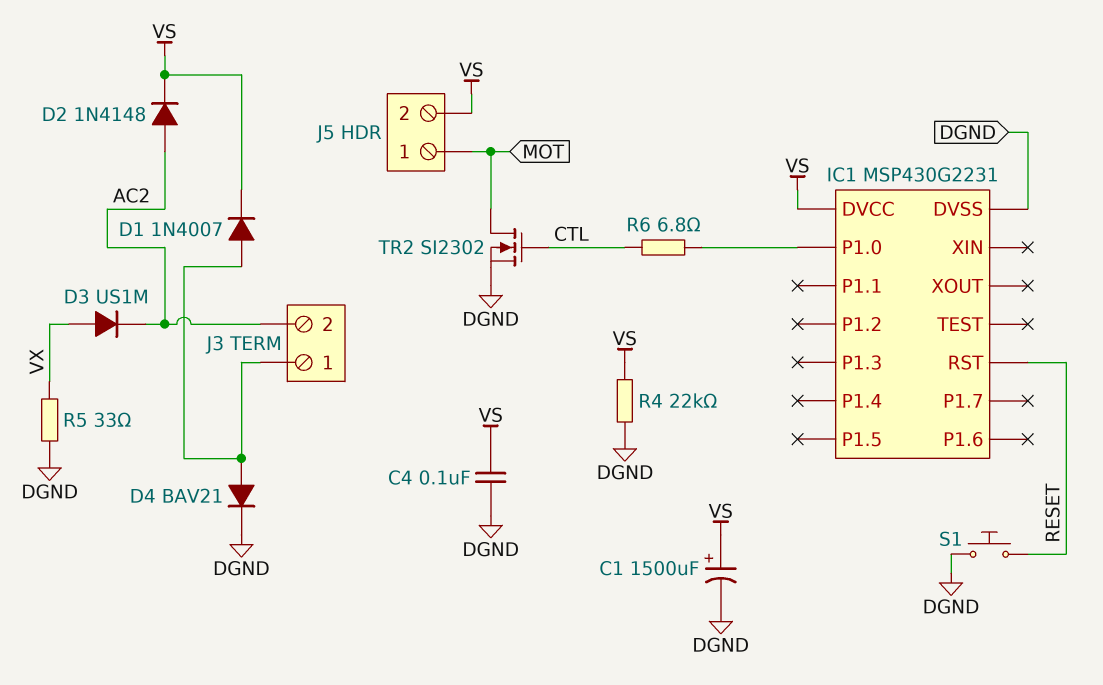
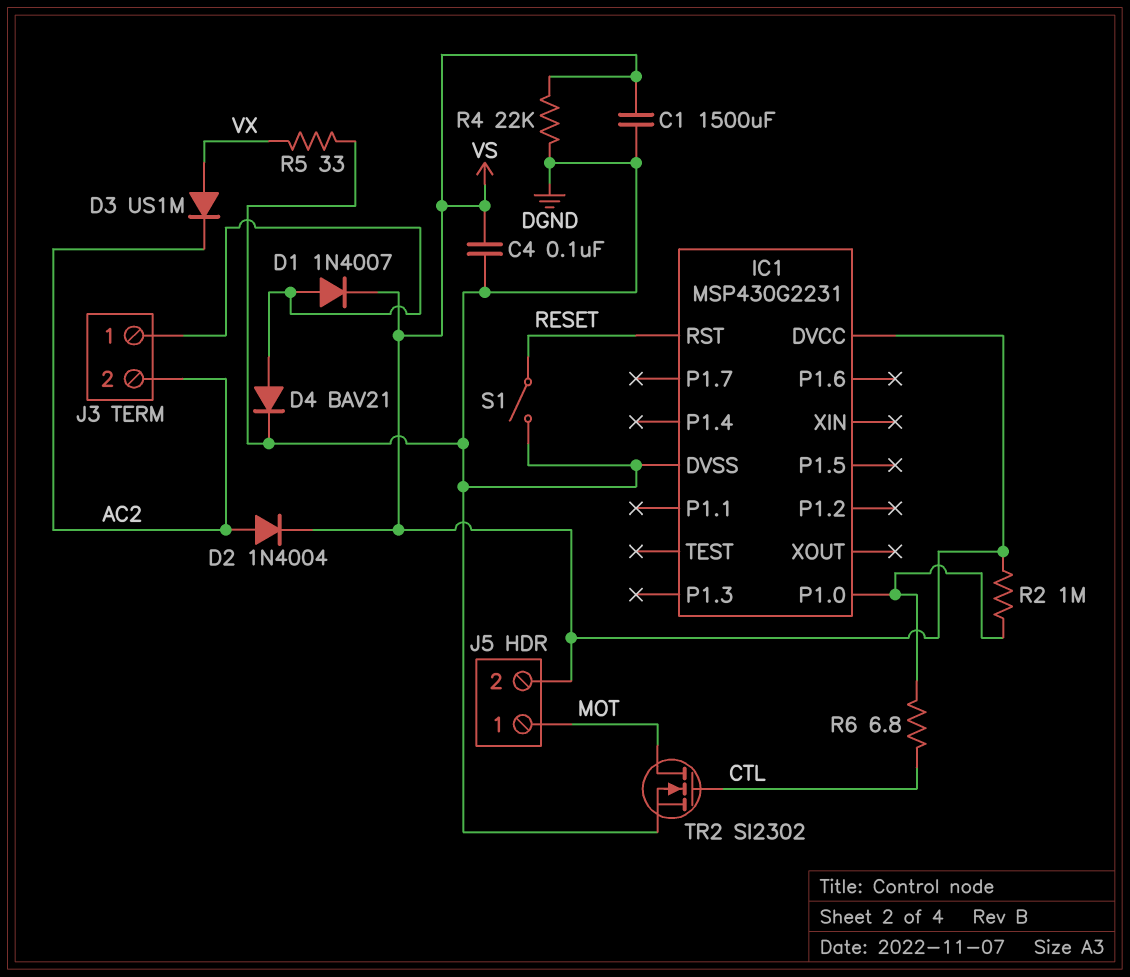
C1: 1500uF (plus VS, minus DGND) -> 1500uF (DGND, VS)
D2: diode 1N4148 (A AC2, K VS) -> diode 1N4004 (A AC2, K VS)
R2: none -> 1M (IC1/P1.0, VS)
S1: button (DGND, RESET) -> switch (DGND, RESET)

